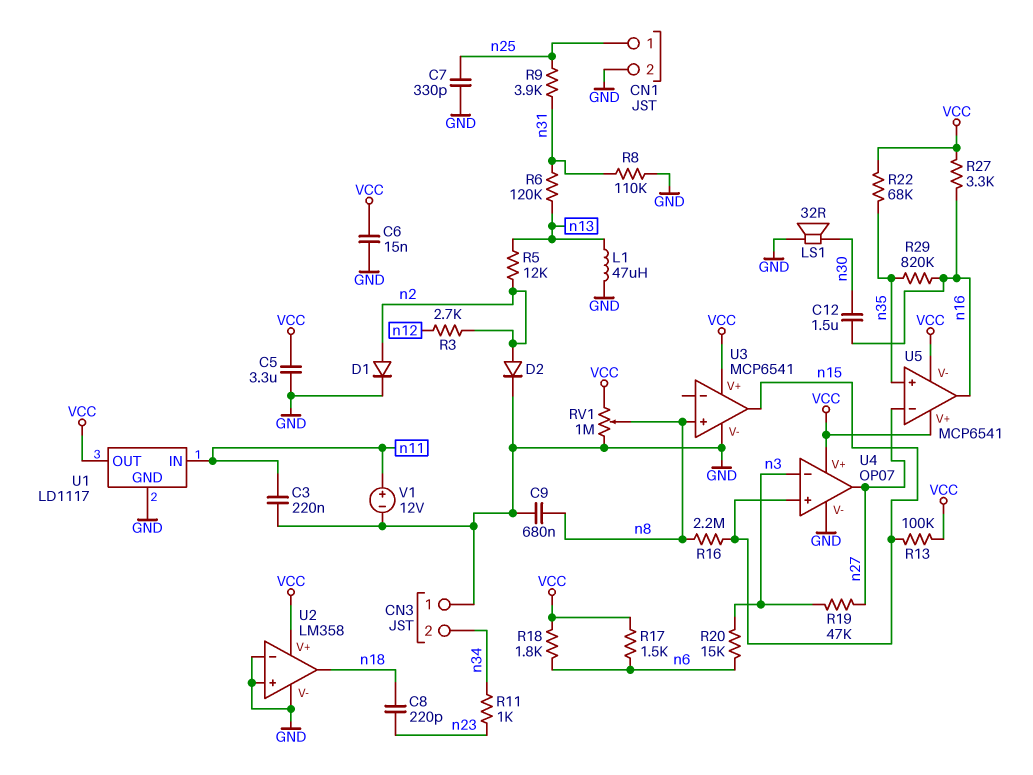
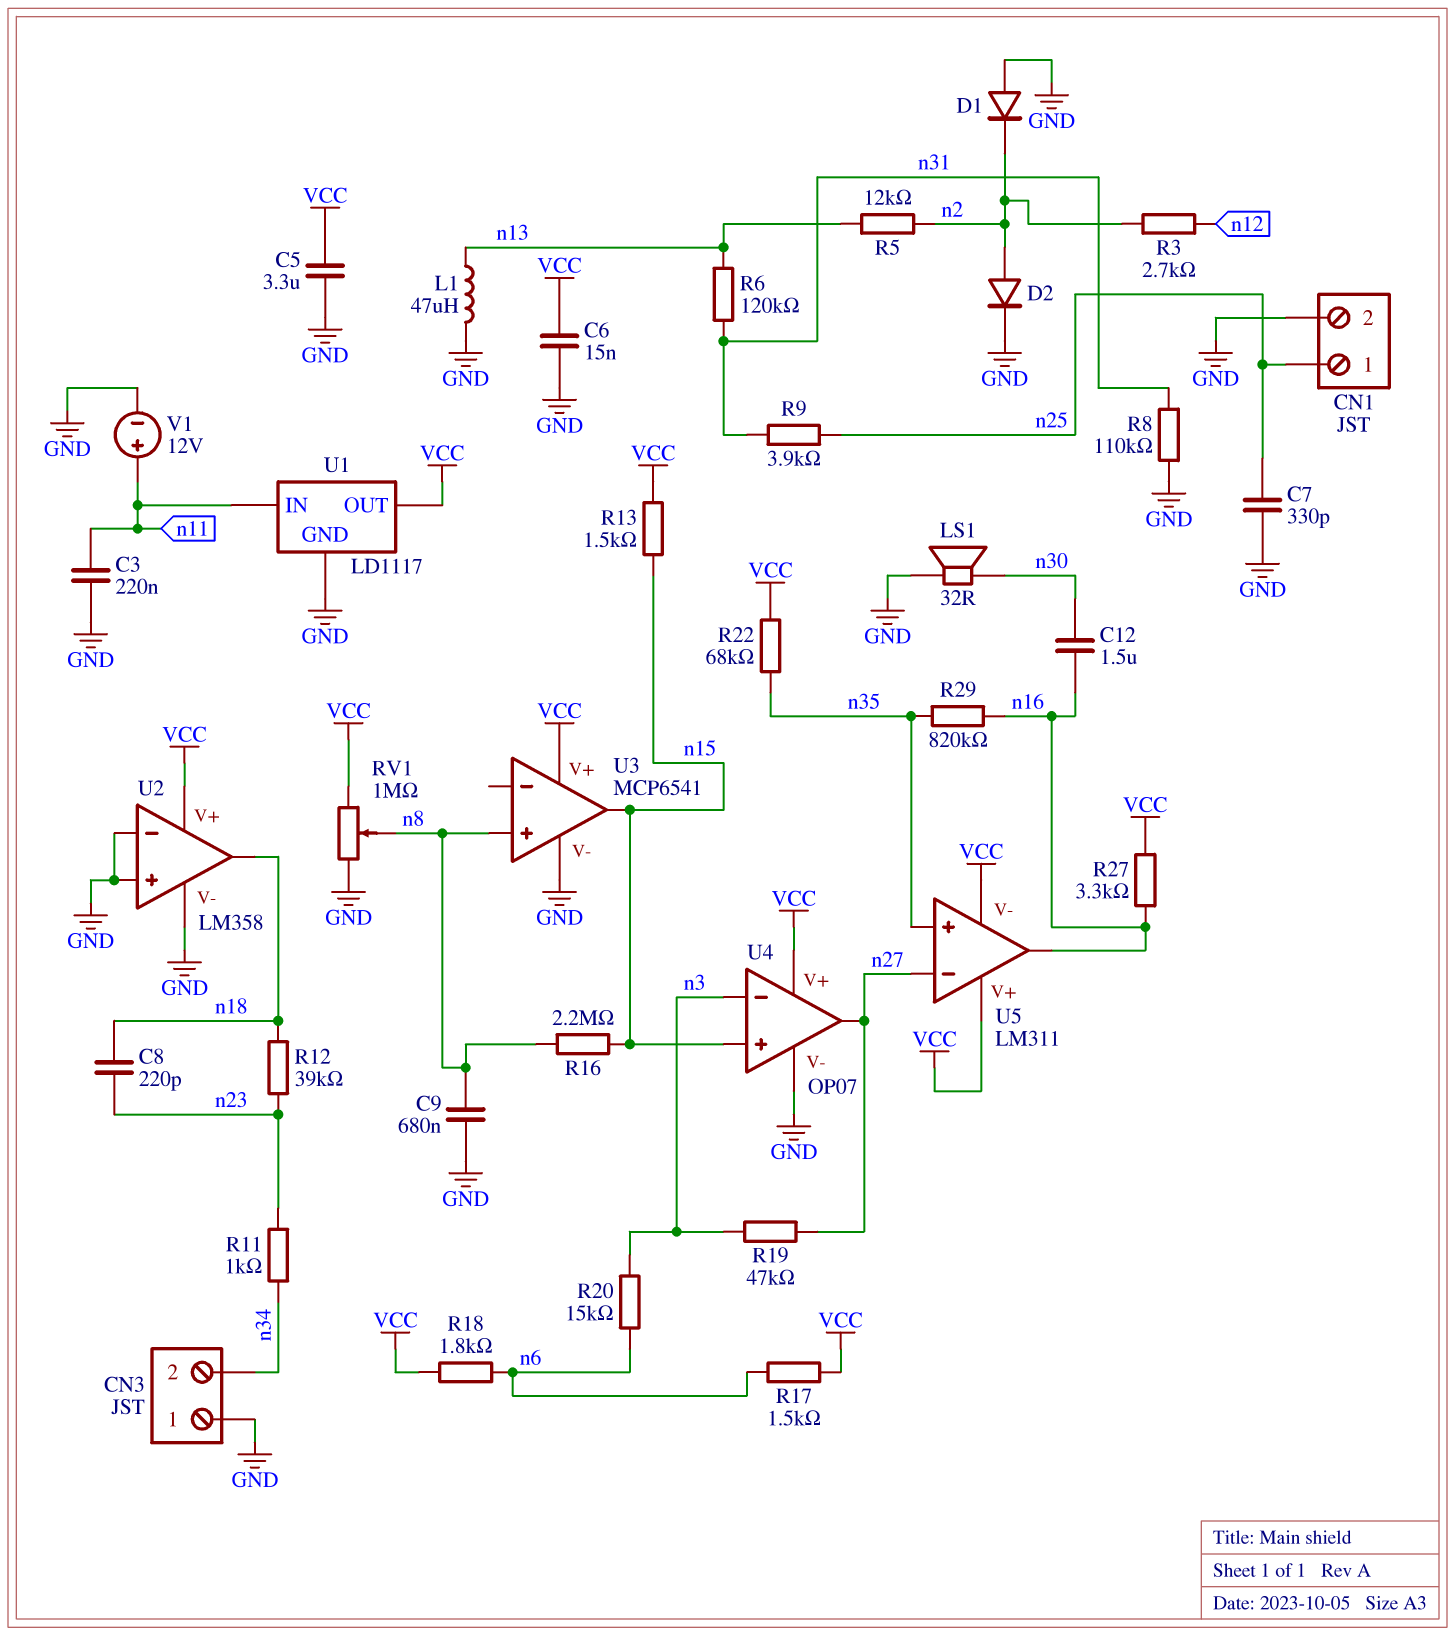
D1: diode (A n2, K GND) -> diode (A GND, K n2)
R12: none -> 39k (n18, n23)
R13: 100k (VCC, n15) -> 1.5k (VCC, n15)
U5: MCP6541 -> LM311

